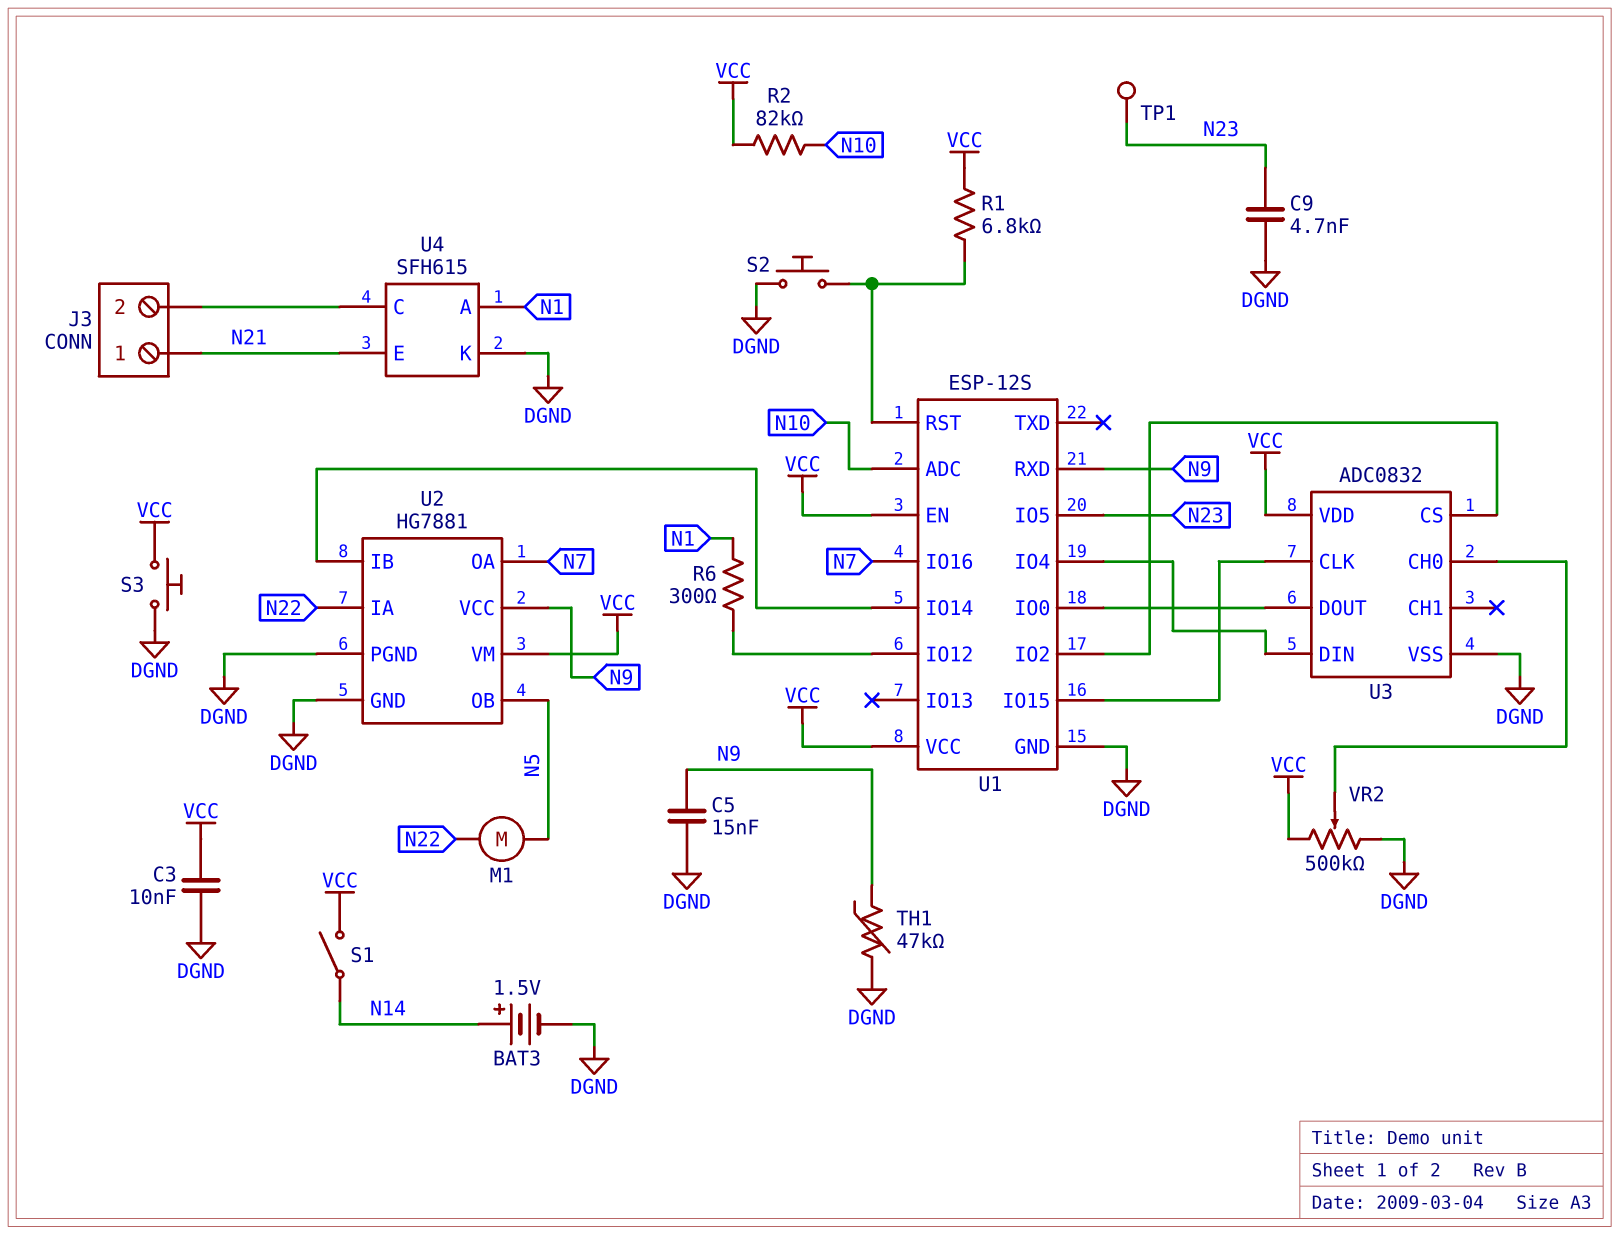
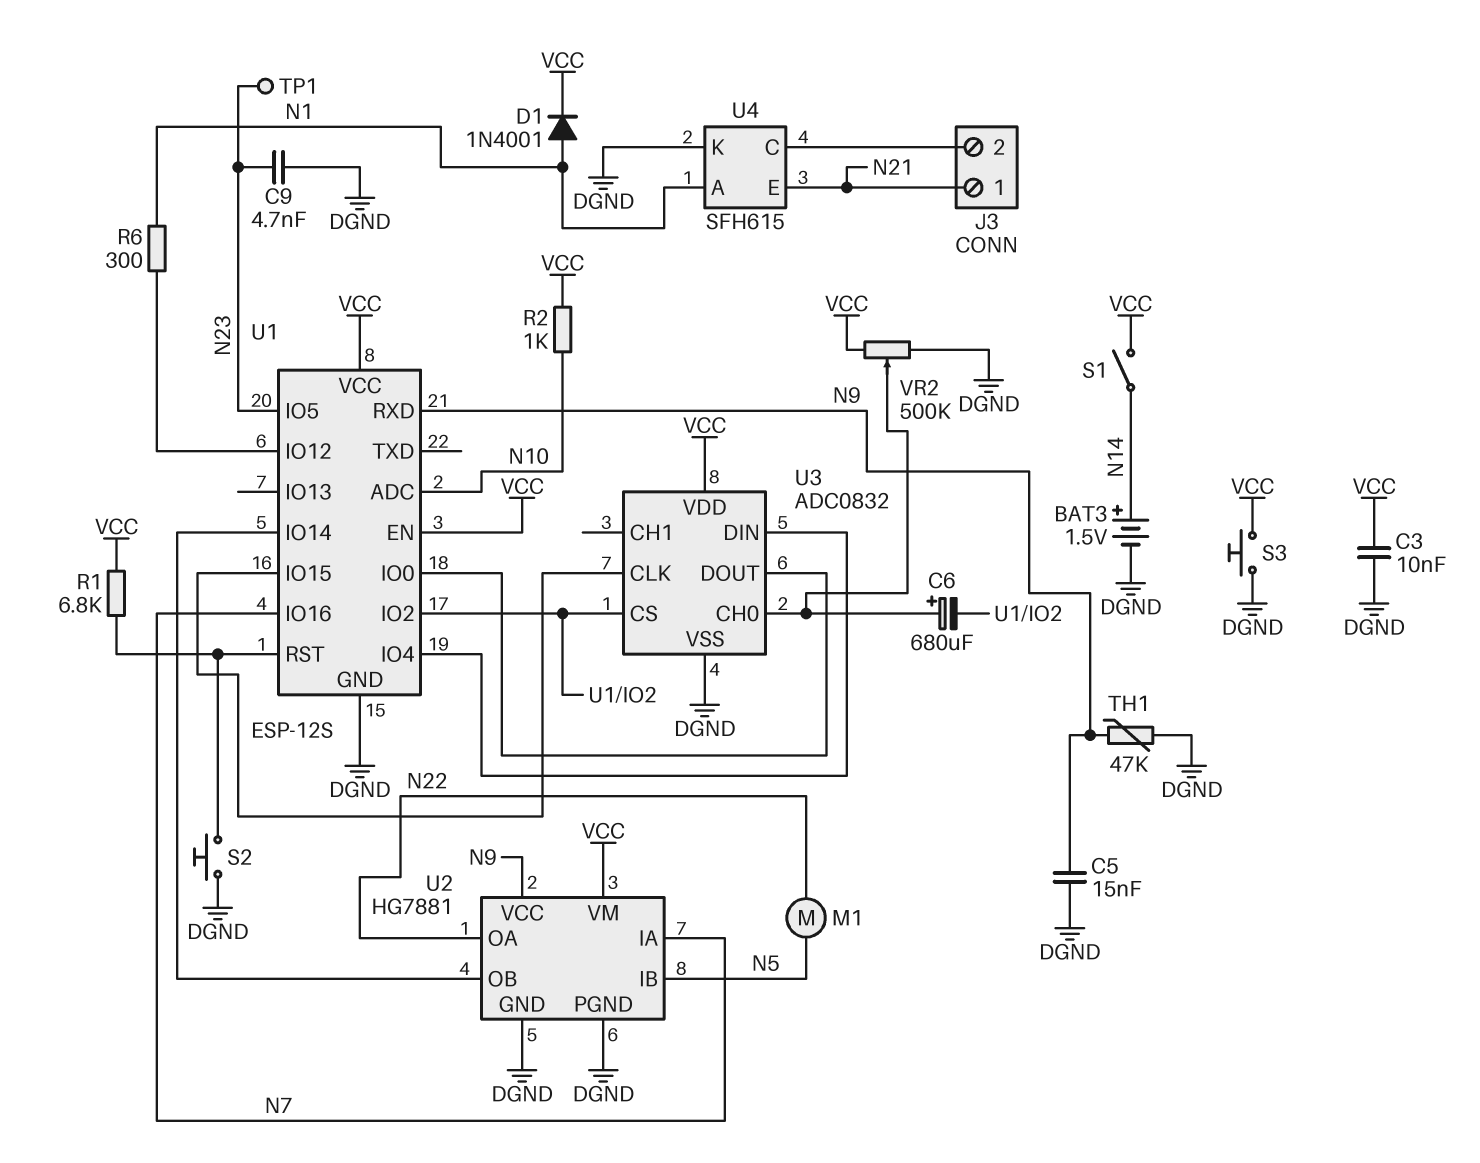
C6: none -> 680uF (plus U3/CH0, minus U1/IO2)
D1: none -> diode 1N4001 (A N1, K VCC)
R2: 82k (N10, VCC) -> 1k (N10, VCC)
U2 pin IA: N22 -> N7
U2 pin IB: U1/IO14 -> N5
U2 pin OA: N7 -> N22
U2 pin OB: N5 -> U1/IO14

